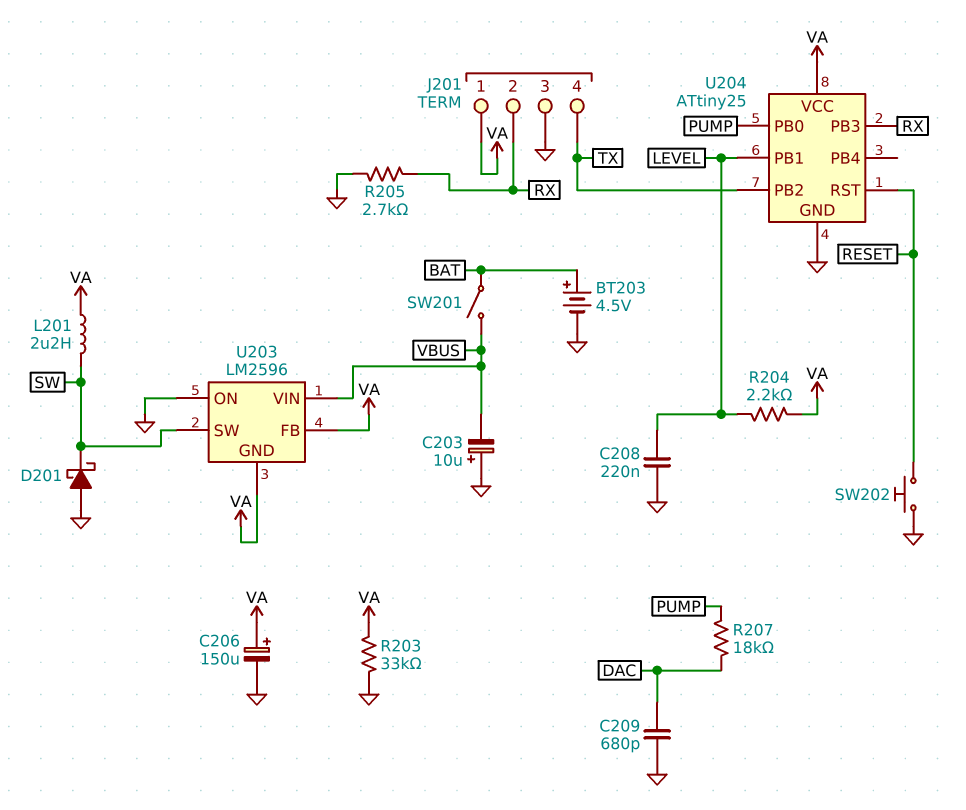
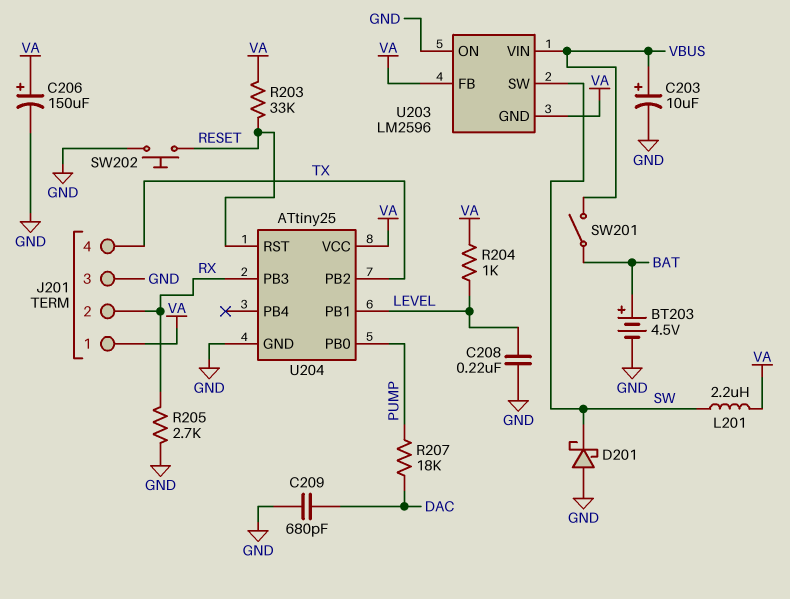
C203: 10uF (plus GND, minus VBUS) -> 10uF (plus VBUS, minus GND)
R203: 33k (GND, VA) -> 33k (RESET, VA)
R204: 2.2k (LEVEL, VA) -> 1k (LEVEL, VA)

